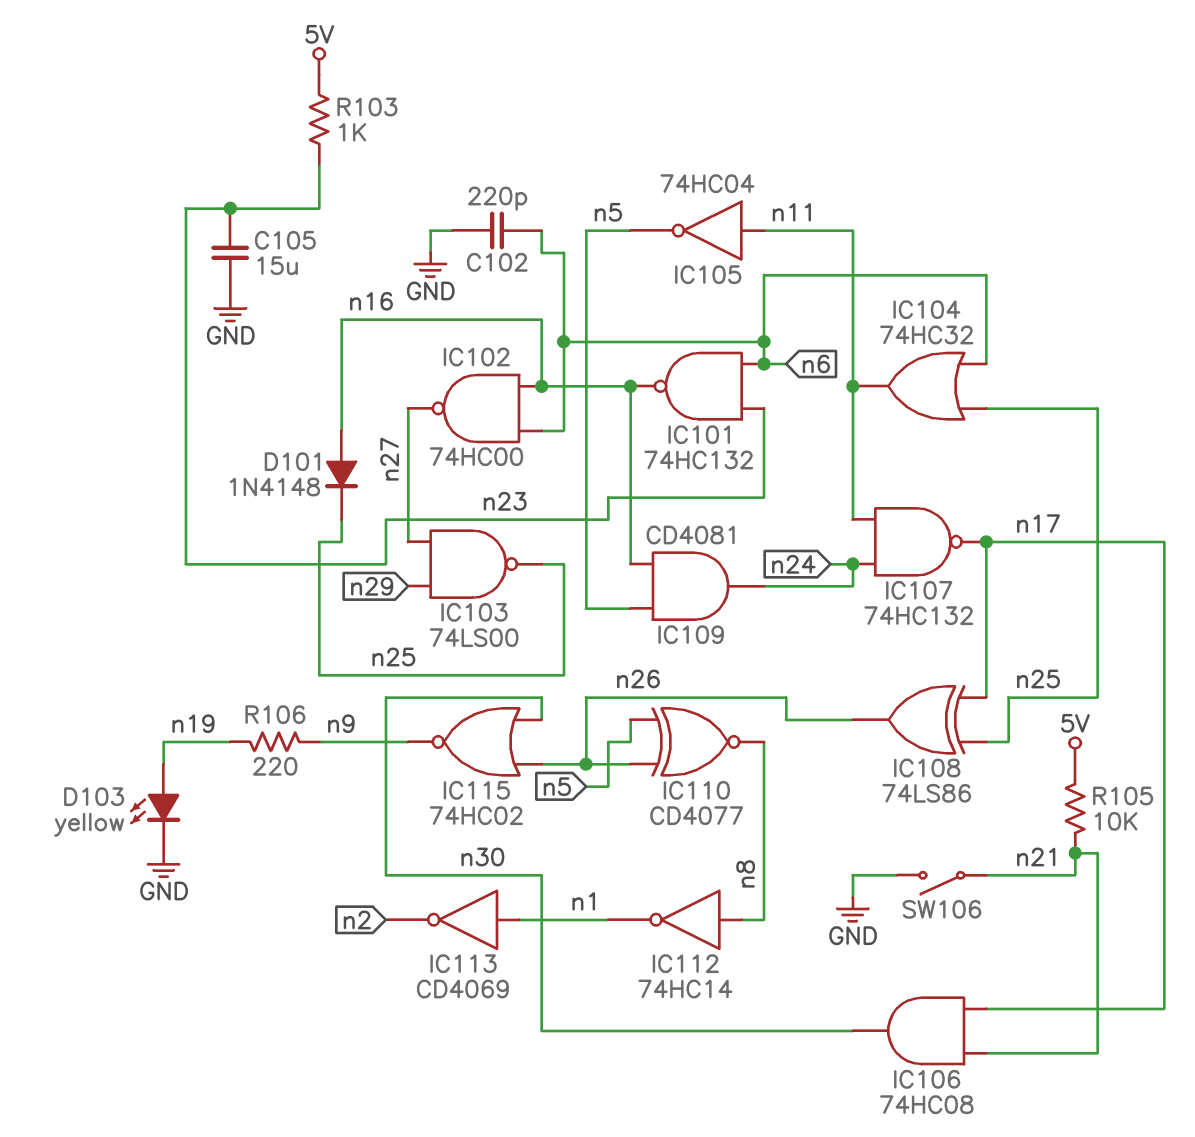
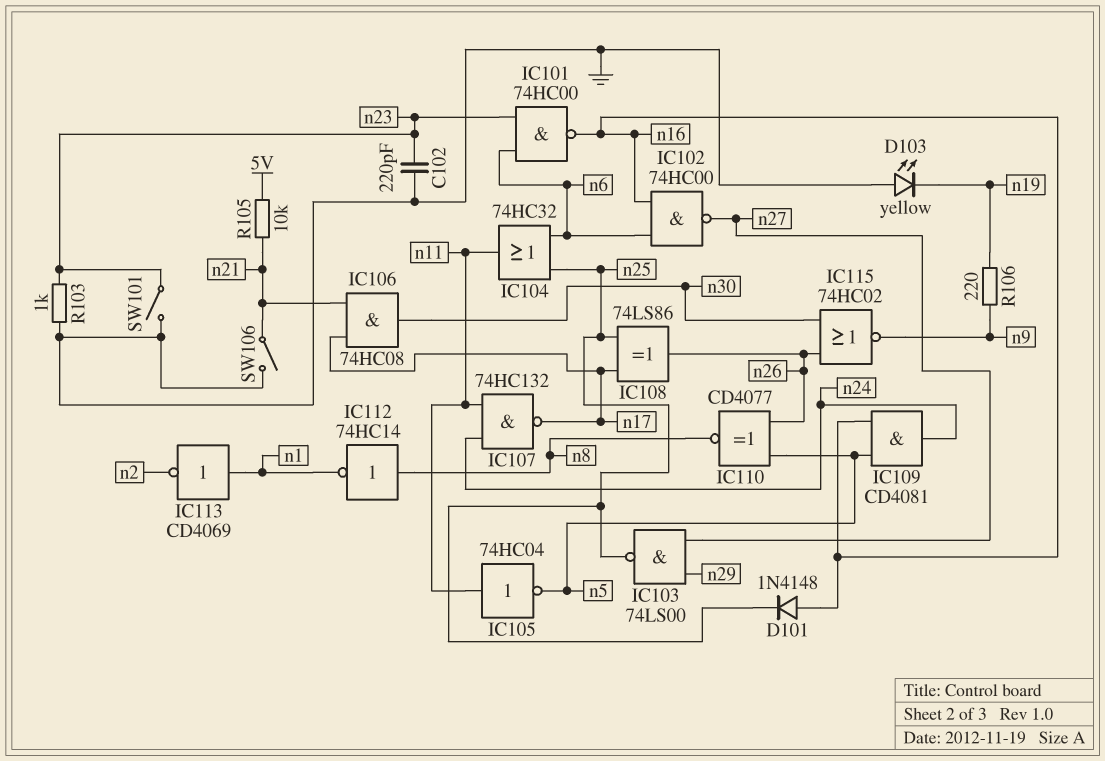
C102: 220pF (GND, n6) -> 220pF (GND, n23)
C105: 15uF (GND, n23) -> none
D103: LED yellow (A n19, K GND) -> LED yellow (A GND, K n19)
IC101: NAND 74HC132 (in n6, in n23, out n16) -> NAND 74HC00 (in n6, in n23, out n16)
R103: 1k (5V, n23) -> 1k (GND, n23)
SW101: none -> switch (GND, n23)

